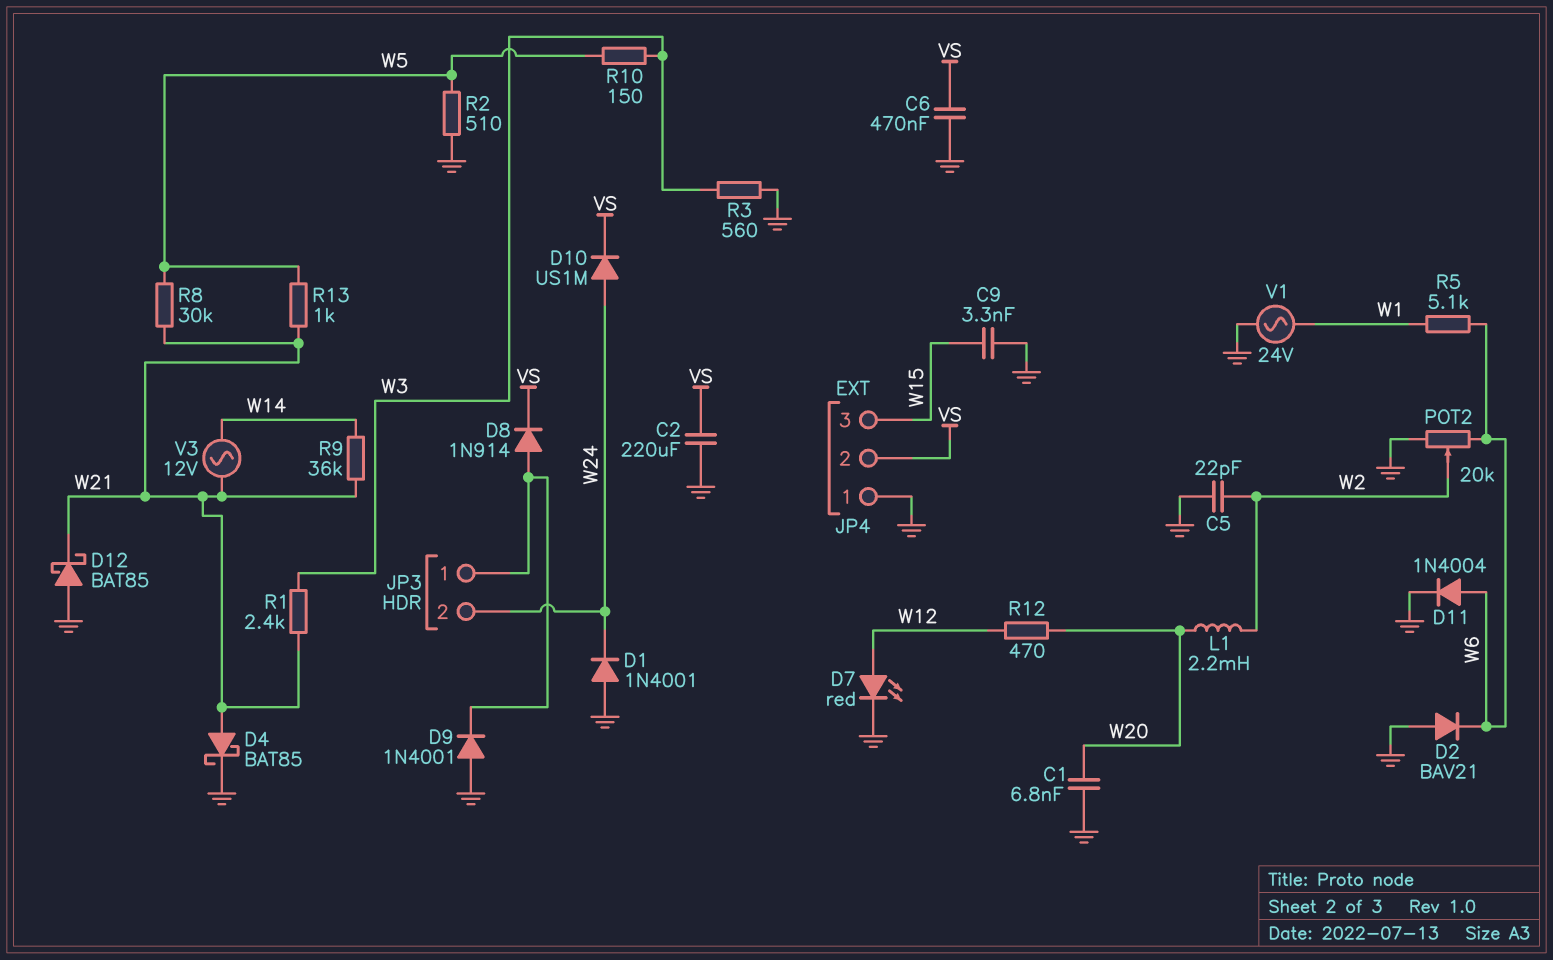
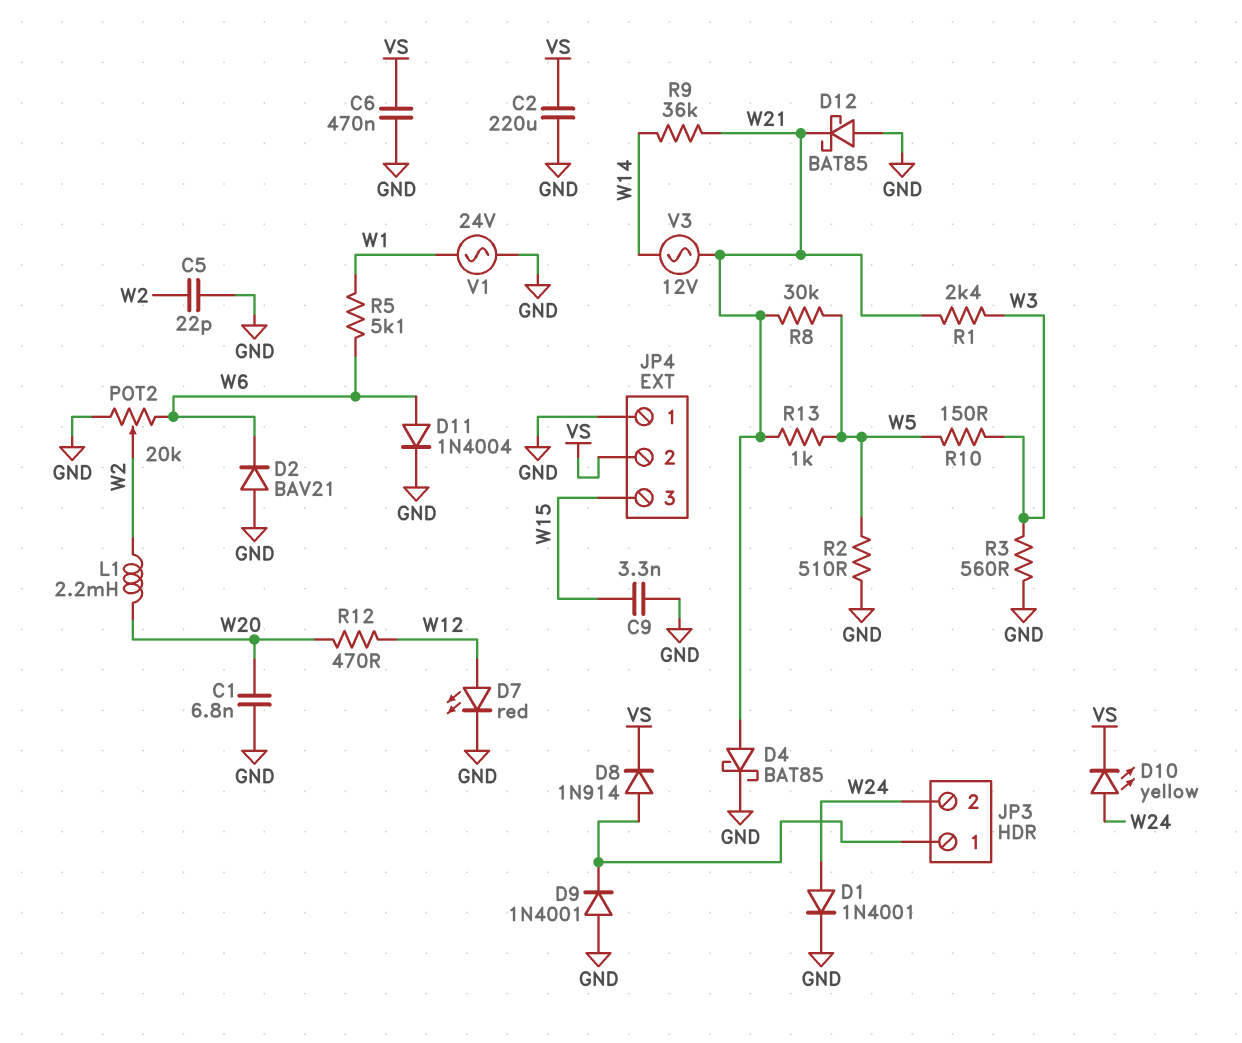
D1: diode 1N4001 (A GND, K W24) -> diode 1N4001 (A W24, K GND)
D10: diode US1M (A W24, K VS) -> LED yellow (A W24, K VS)

